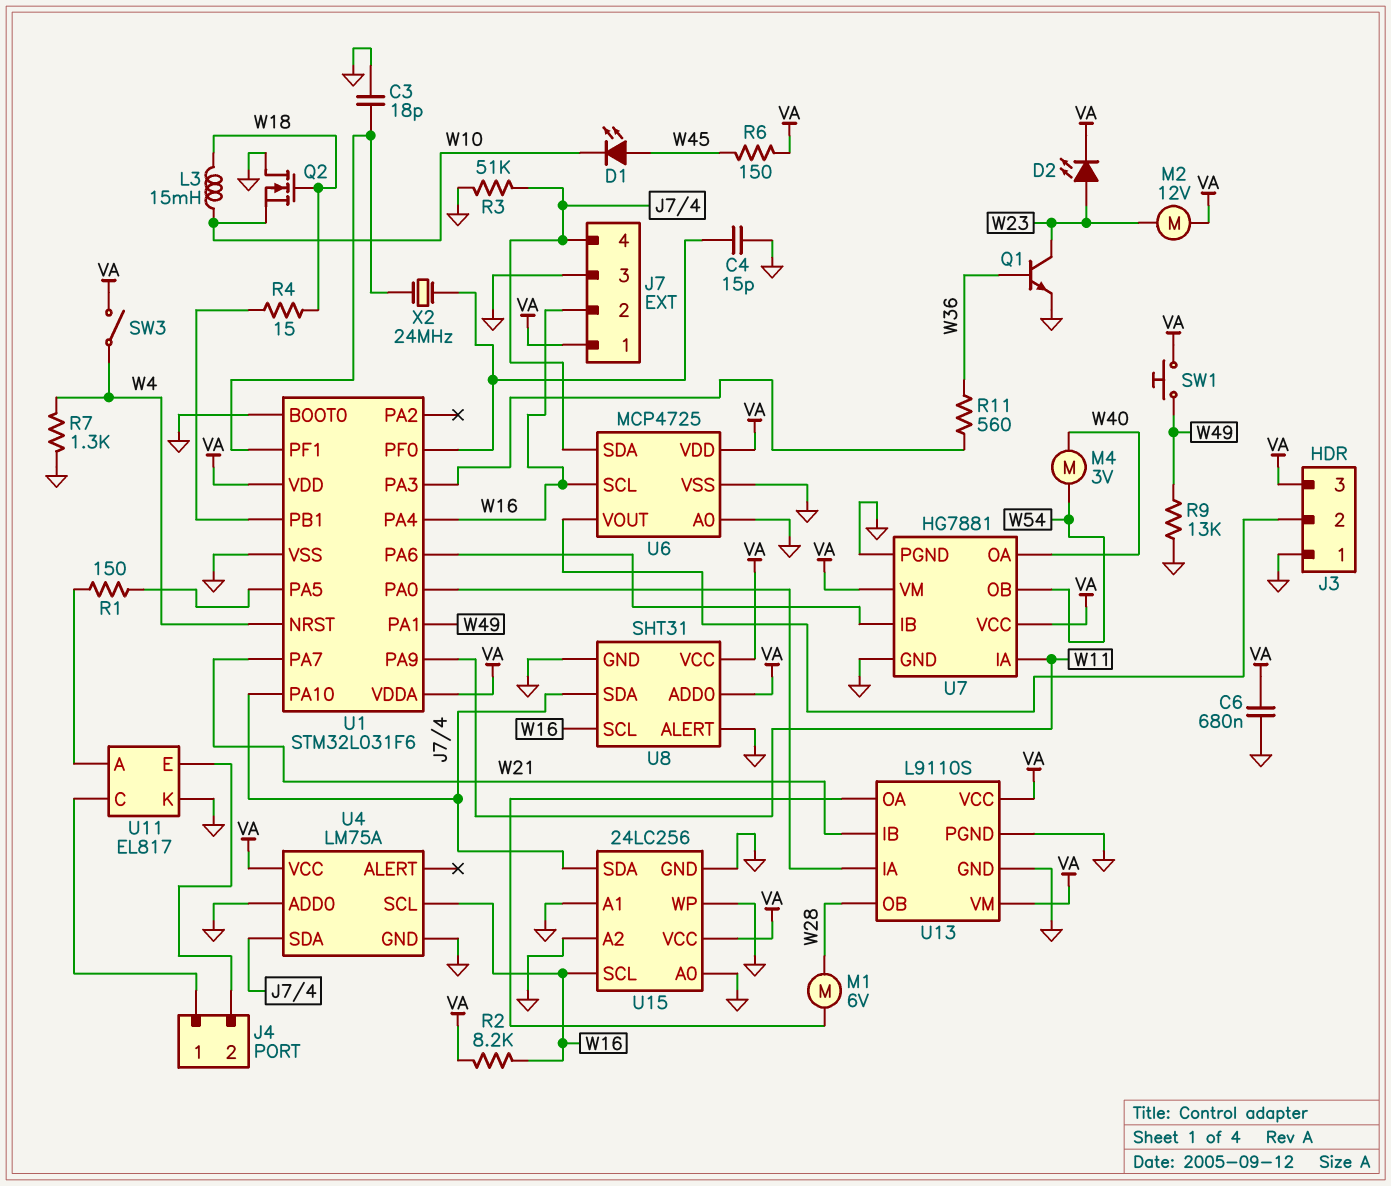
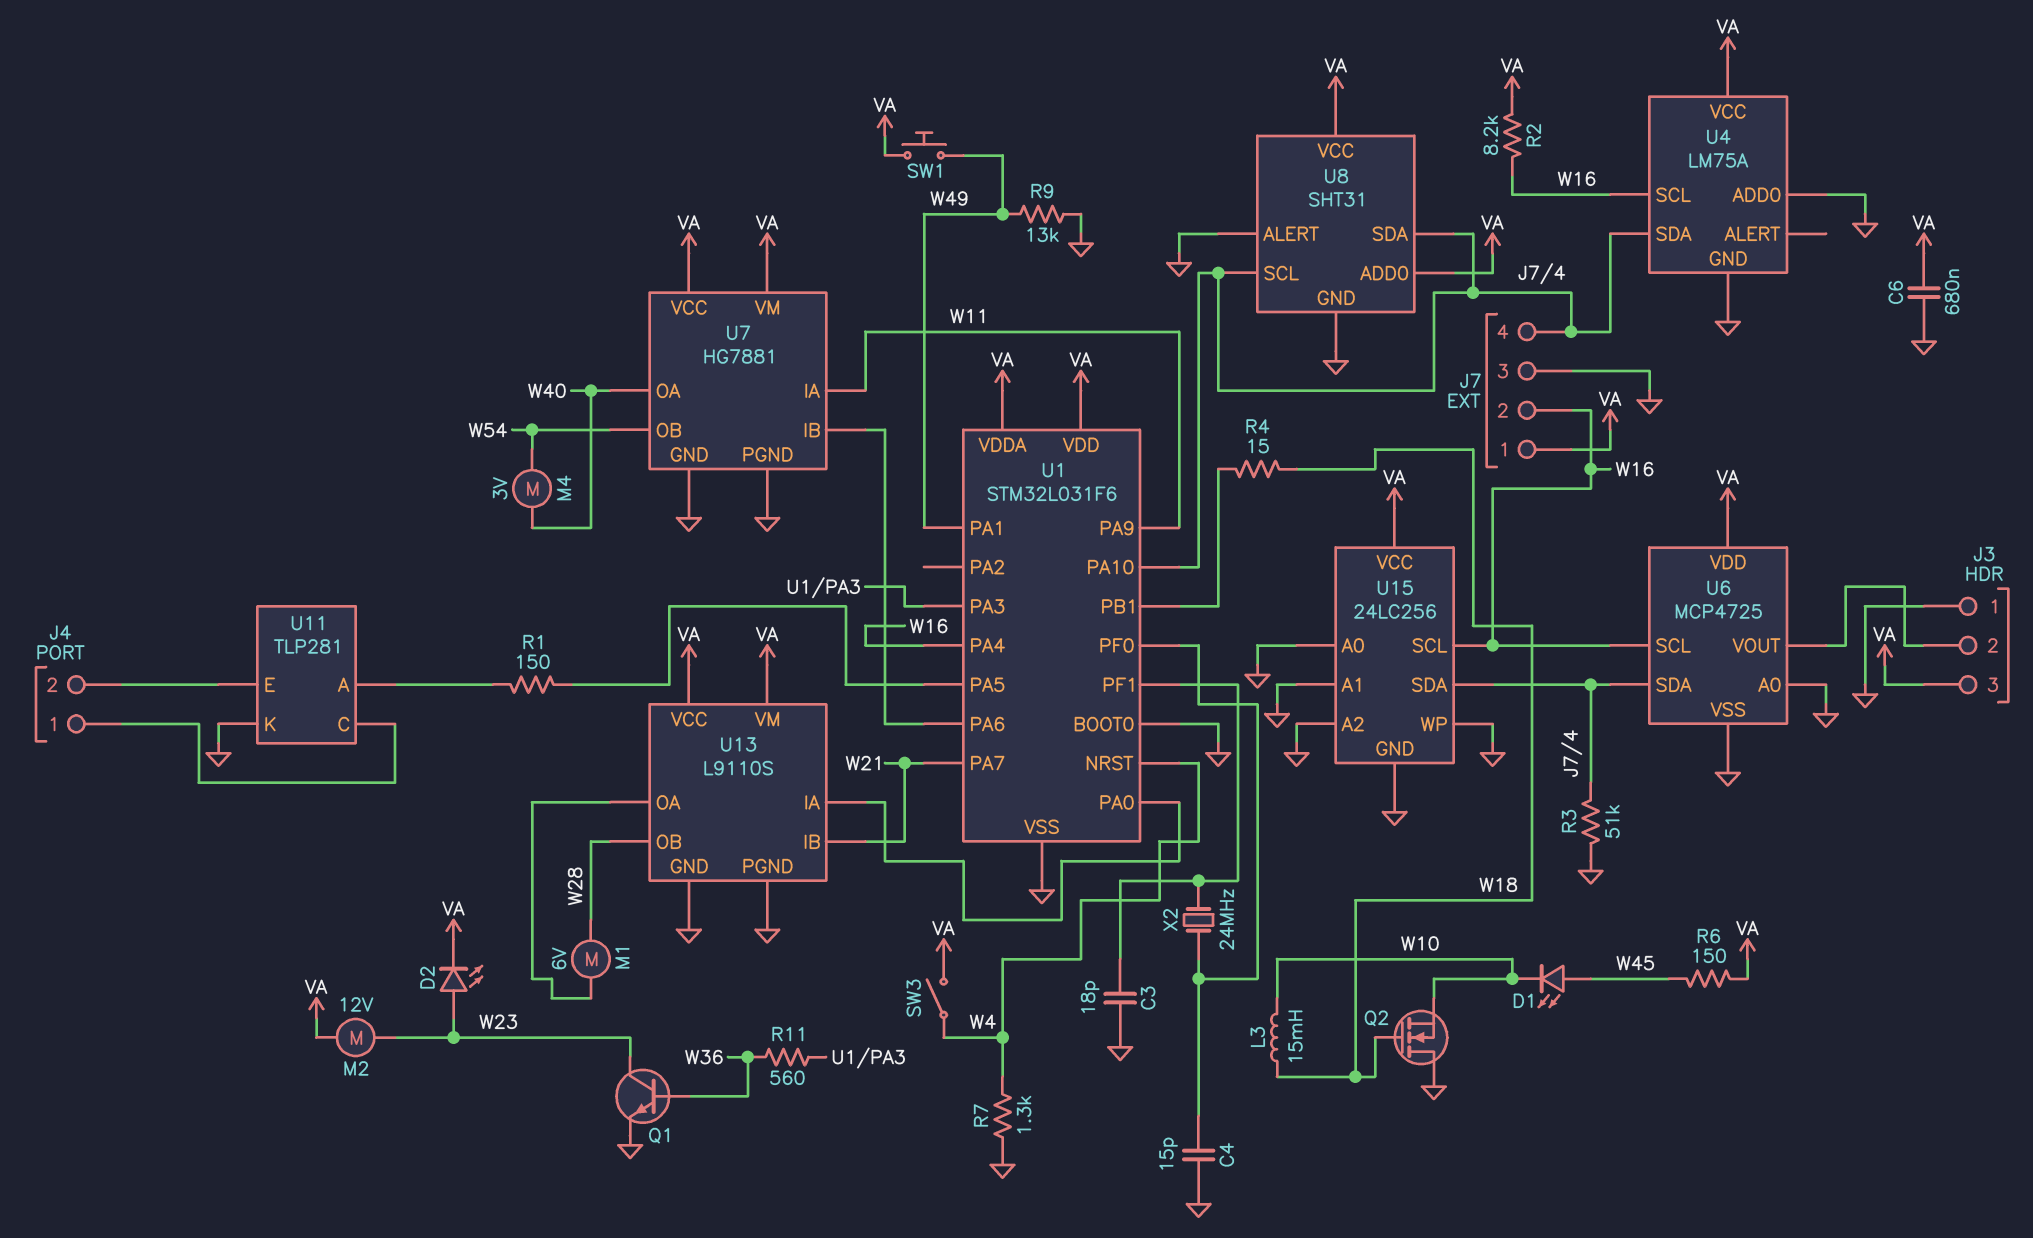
U8 pin SCL: W16 -> J7/4
U11: EL817 -> TLP281

